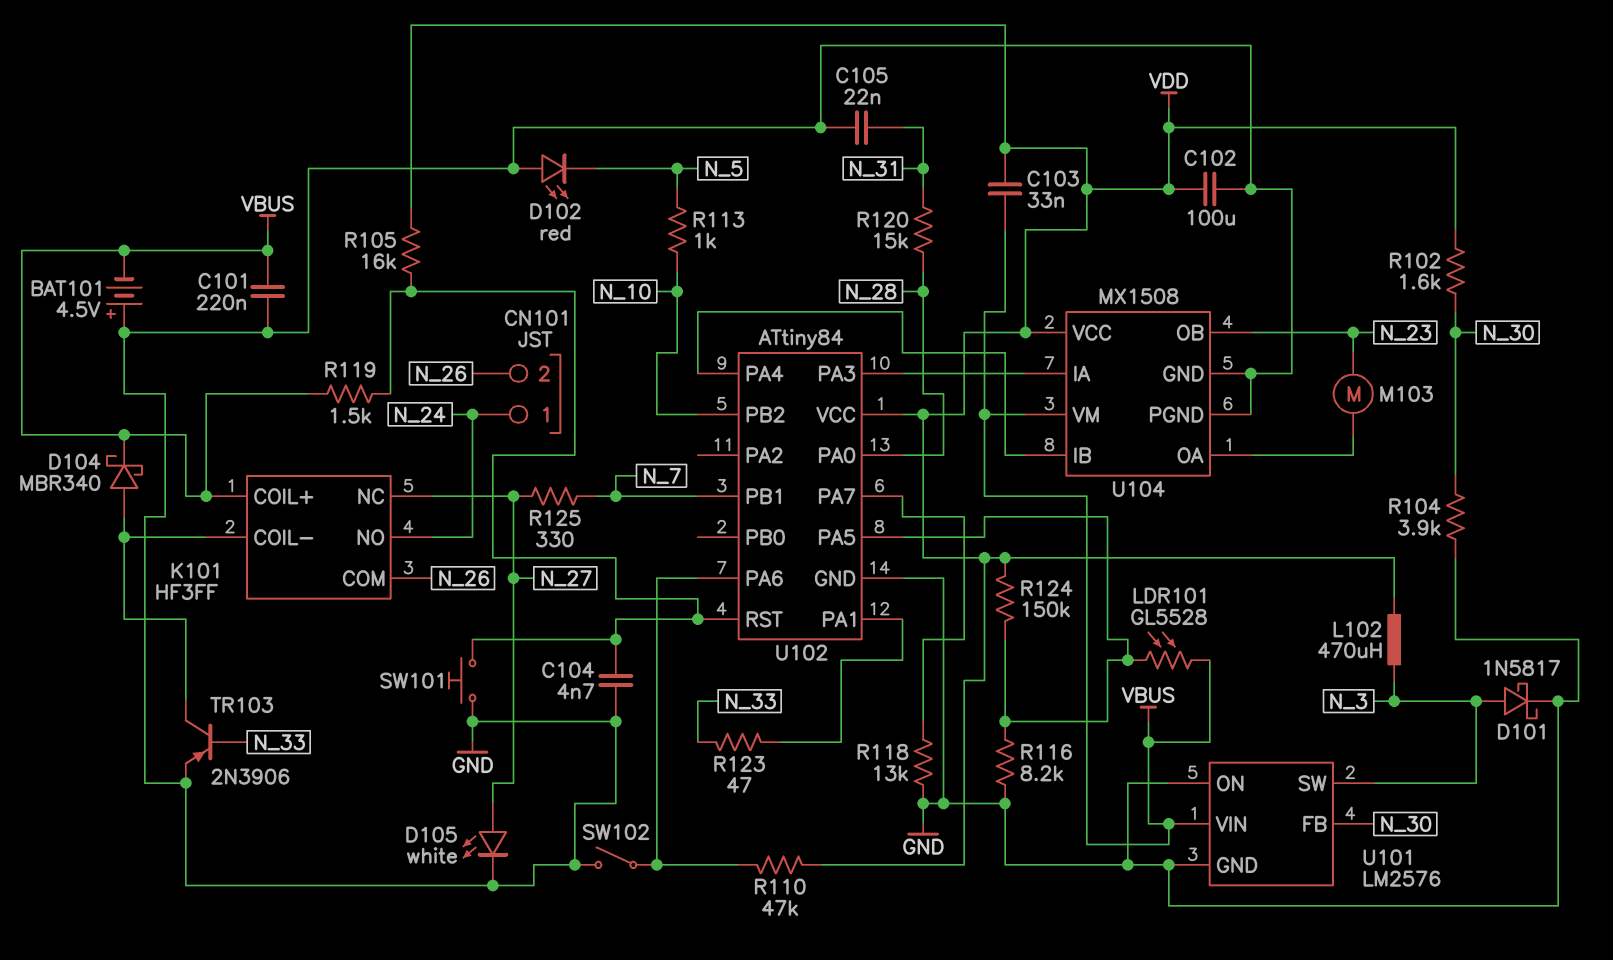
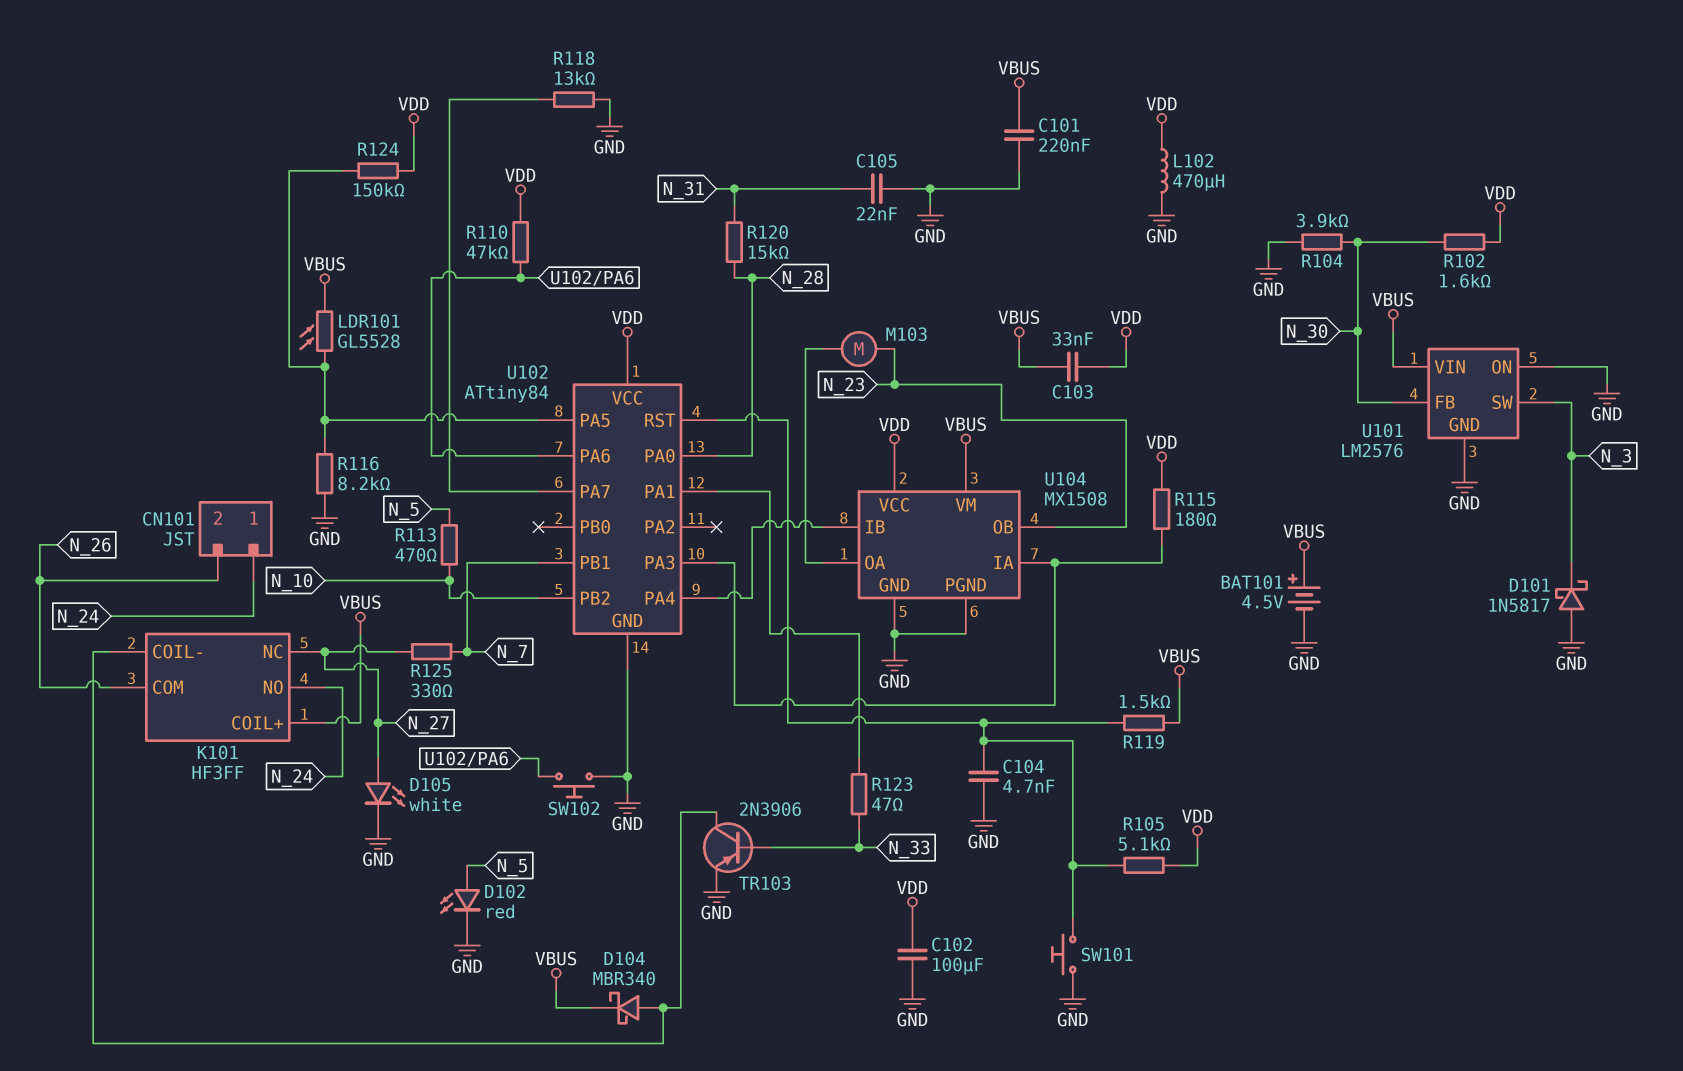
BAT101: 4.5V (plus GND, minus VBUS) -> 4.5V (plus VBUS, minus GND)
D101: schottky 1N5817 (A N_3, K GND) -> schottky 1N5817 (A GND, K N_3)
D102: LED red (A GND, K N_5) -> LED red (A N_5, K GND)
L102: 470uH (N_3, VDD) -> 470uH (GND, VDD)
R105: 16k (U102/RST, VDD) -> 5.1k (U102/RST, VDD)
R113: 1k (N_5, N_10) -> 470 (N_5, N_10)
R115: none -> 180 (U102/PA3, VDD)
SW102: switch (GND, U102/PA6) -> button (GND, U102/PA6)

